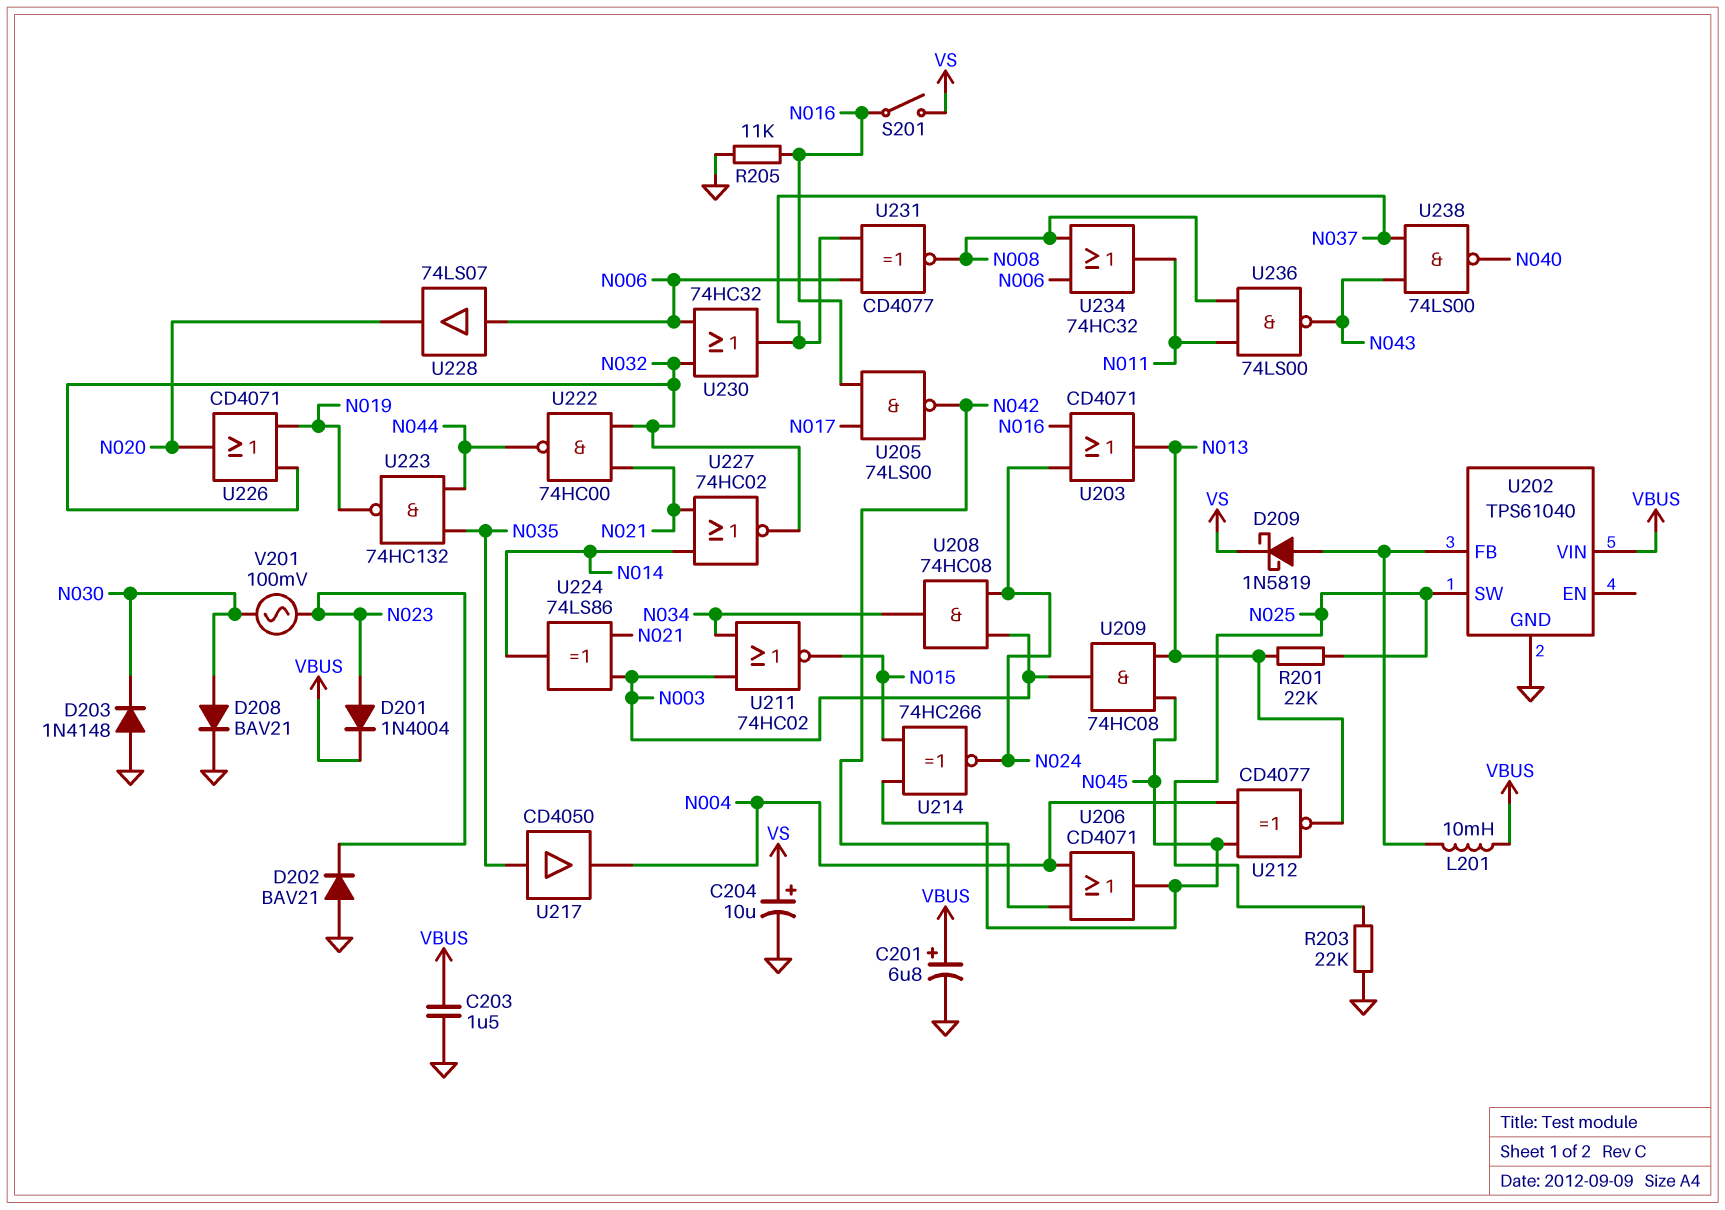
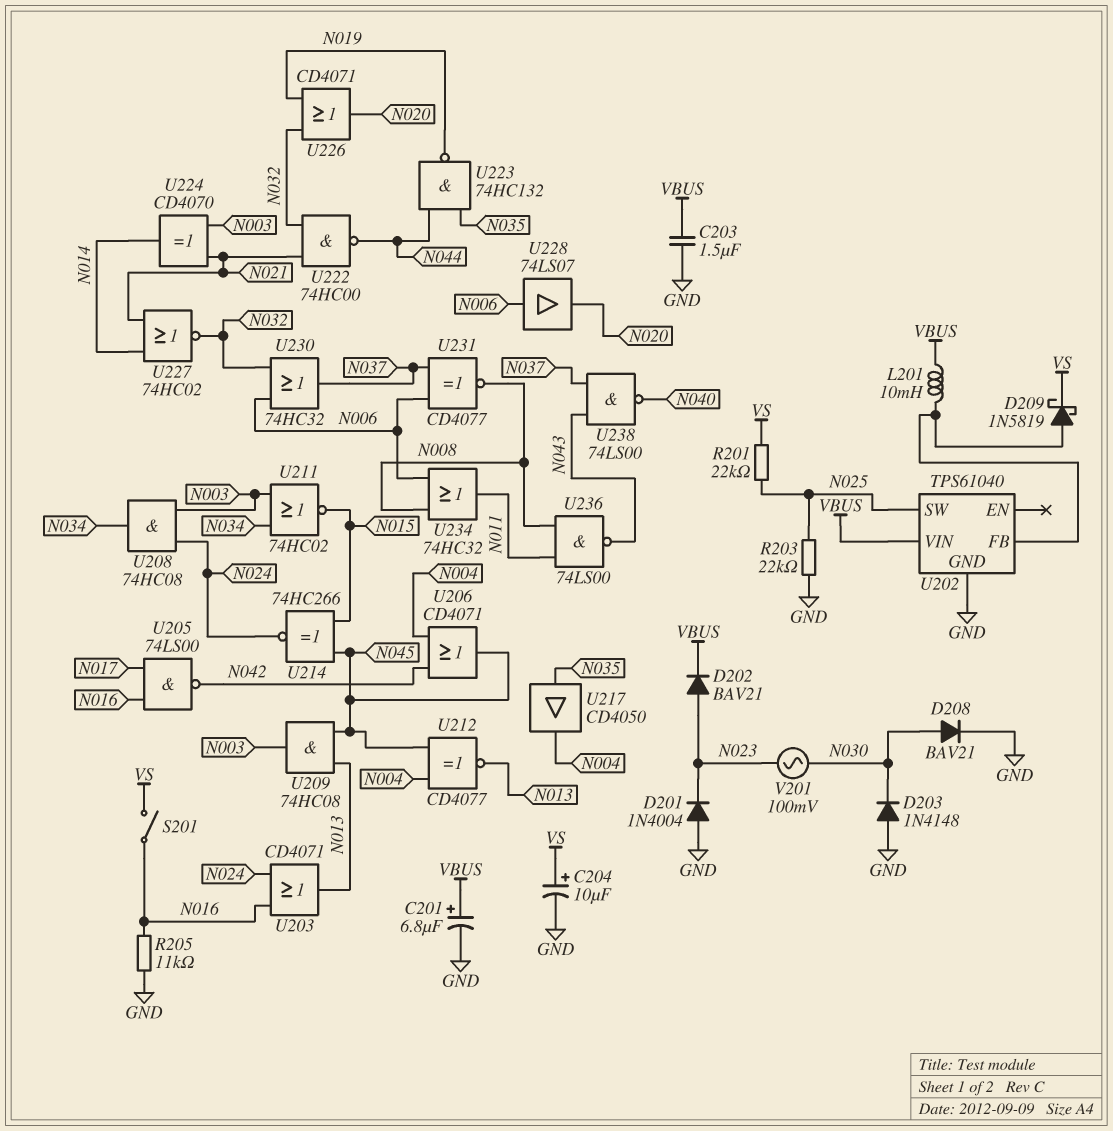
D201: diode 1N4004 (A N023, K VBUS) -> diode 1N4004 (A GND, K N023)
D202: diode BAV21 (A GND, K N023) -> diode BAV21 (A N023, K VBUS)
R201: 22k (N013, N025) -> 22k (N025, VS)
U224: XOR 74LS86 (in N003, in N021, out N014) -> XOR CD4070 (in N003, in N021, out N014)

